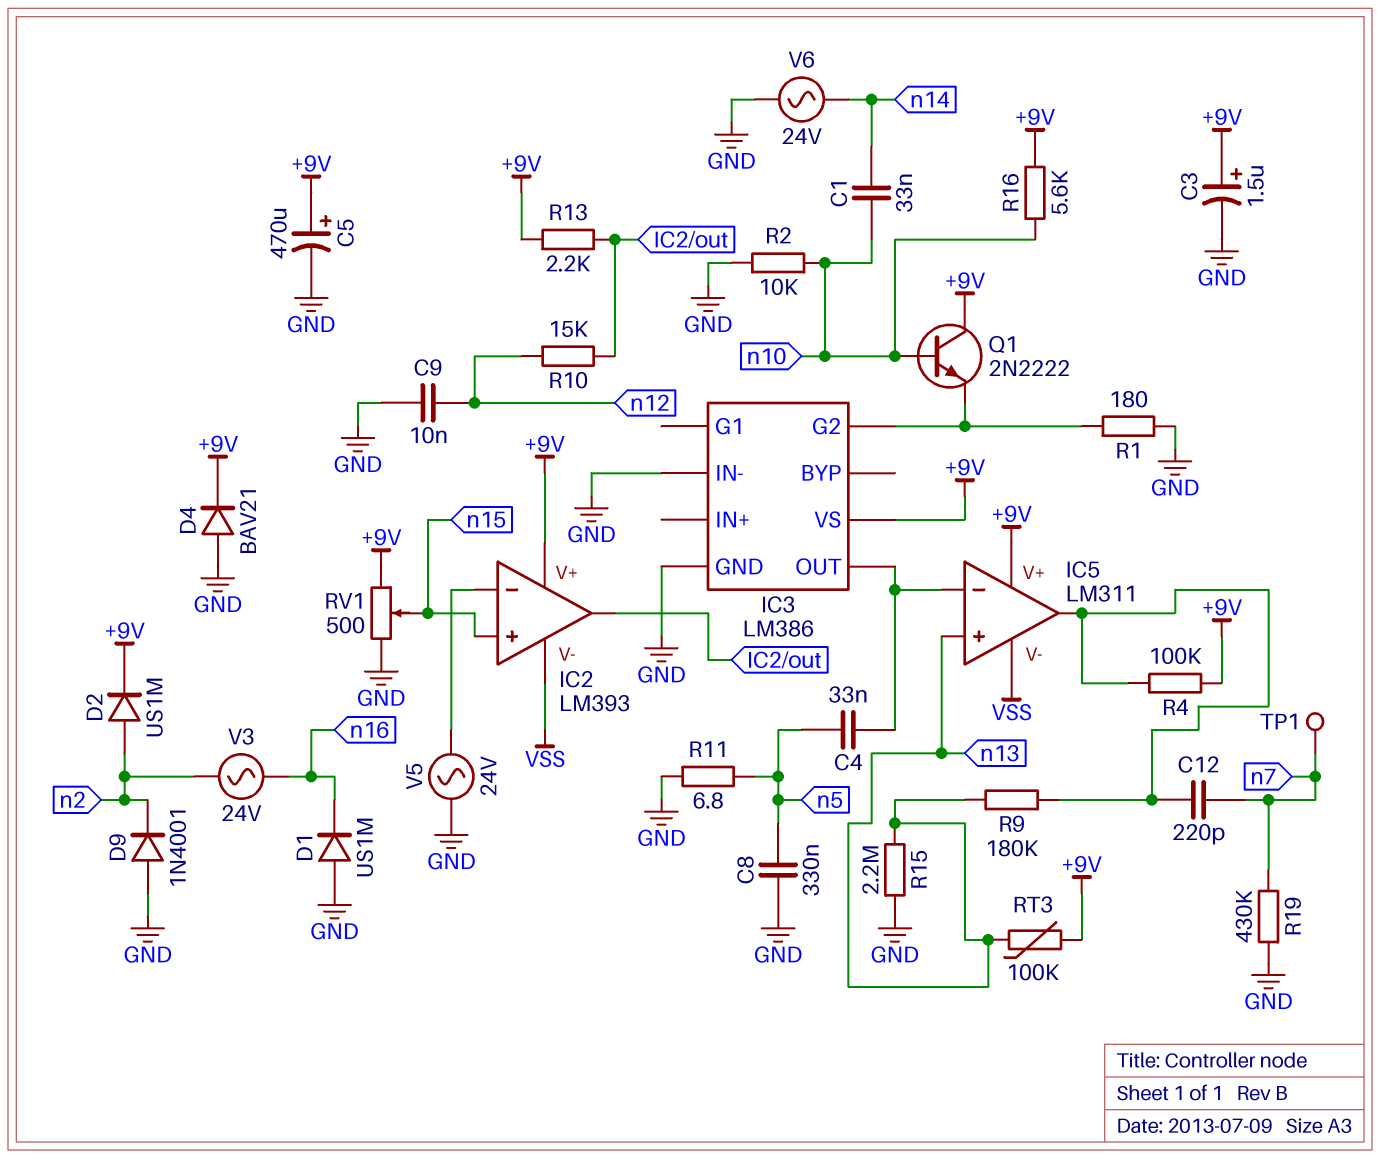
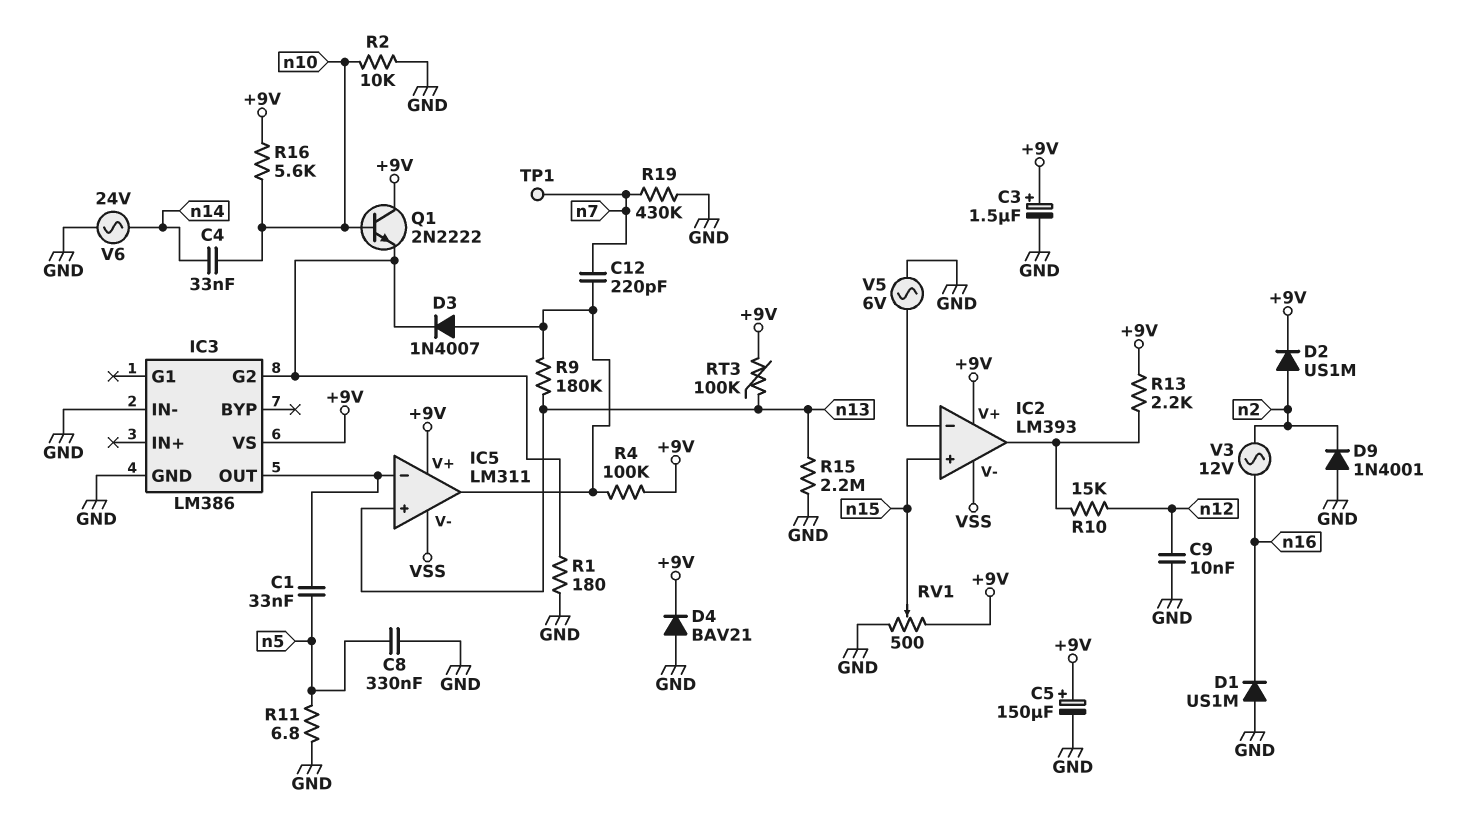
C1: 33nF (n10, n14) -> 33nF (IC3/OUT, n5)
C4: 33nF (IC3/OUT, n5) -> 33nF (n10, n14)
C5: 470uF (plus +9V, minus GND) -> 150uF (plus +9V, minus GND)
D3: none -> diode 1N4007 (A IC5/out, K IC3/G2)
V3: AC 24V (n2, n16) -> AC 12V (n2, n16)
V5: AC 24V (GND, IC2/in-) -> AC 6V (GND, IC2/in-)

